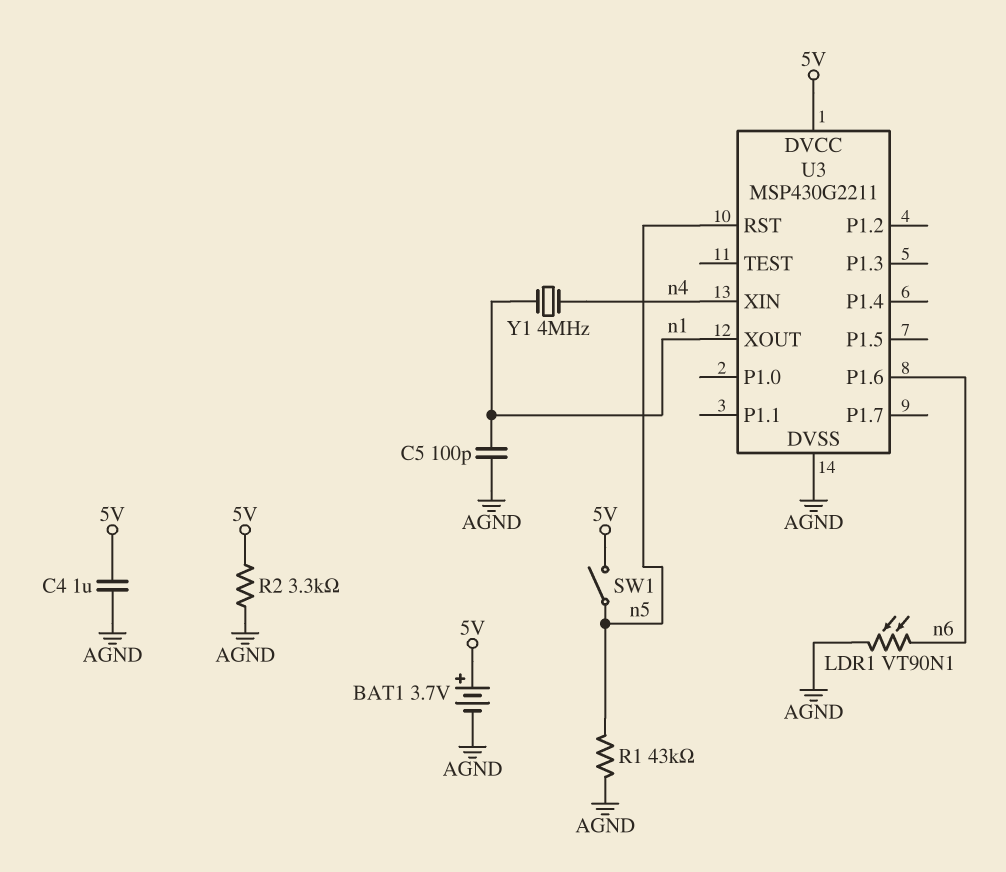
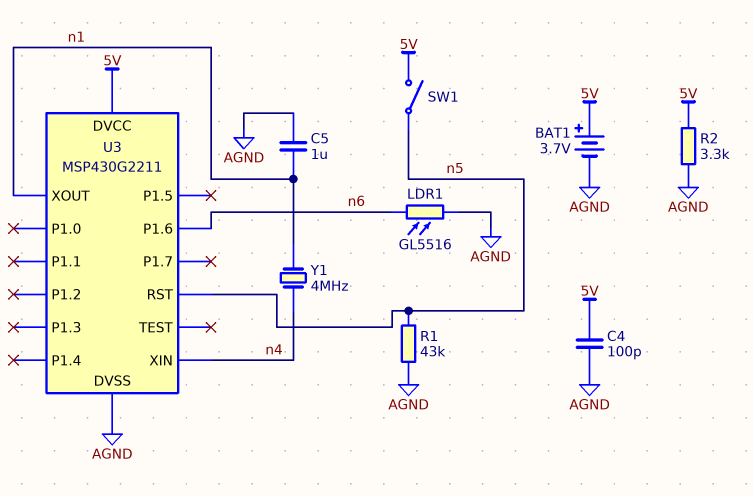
C4: 1uF (5V, AGND) -> 100pF (5V, AGND)
C5: 100pF (AGND, n1) -> 1uF (AGND, n1)
LDR1: VT90N1 (AGND, n6) -> GL5516 (AGND, n6)

